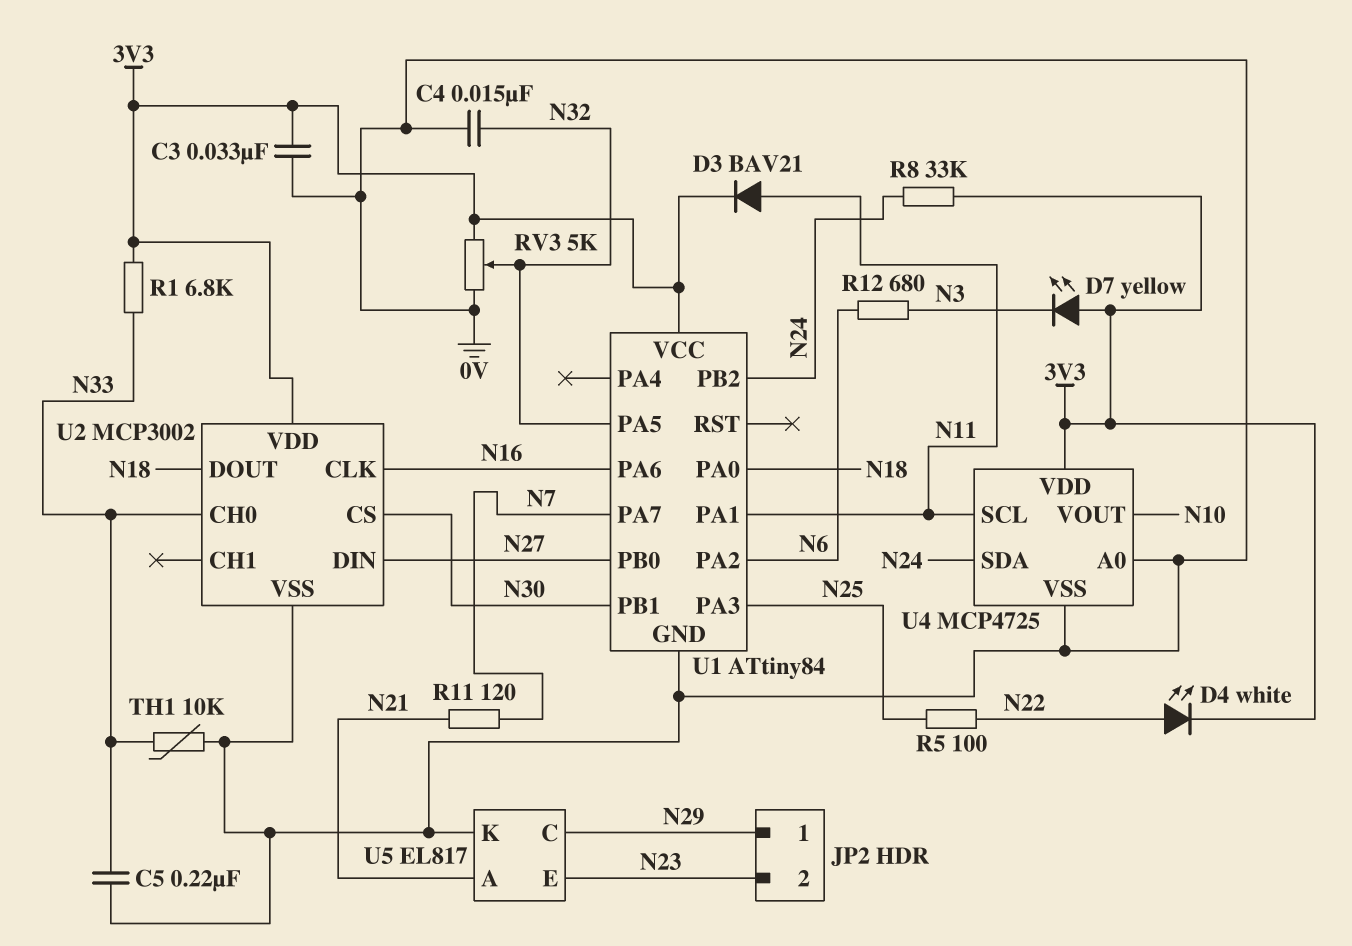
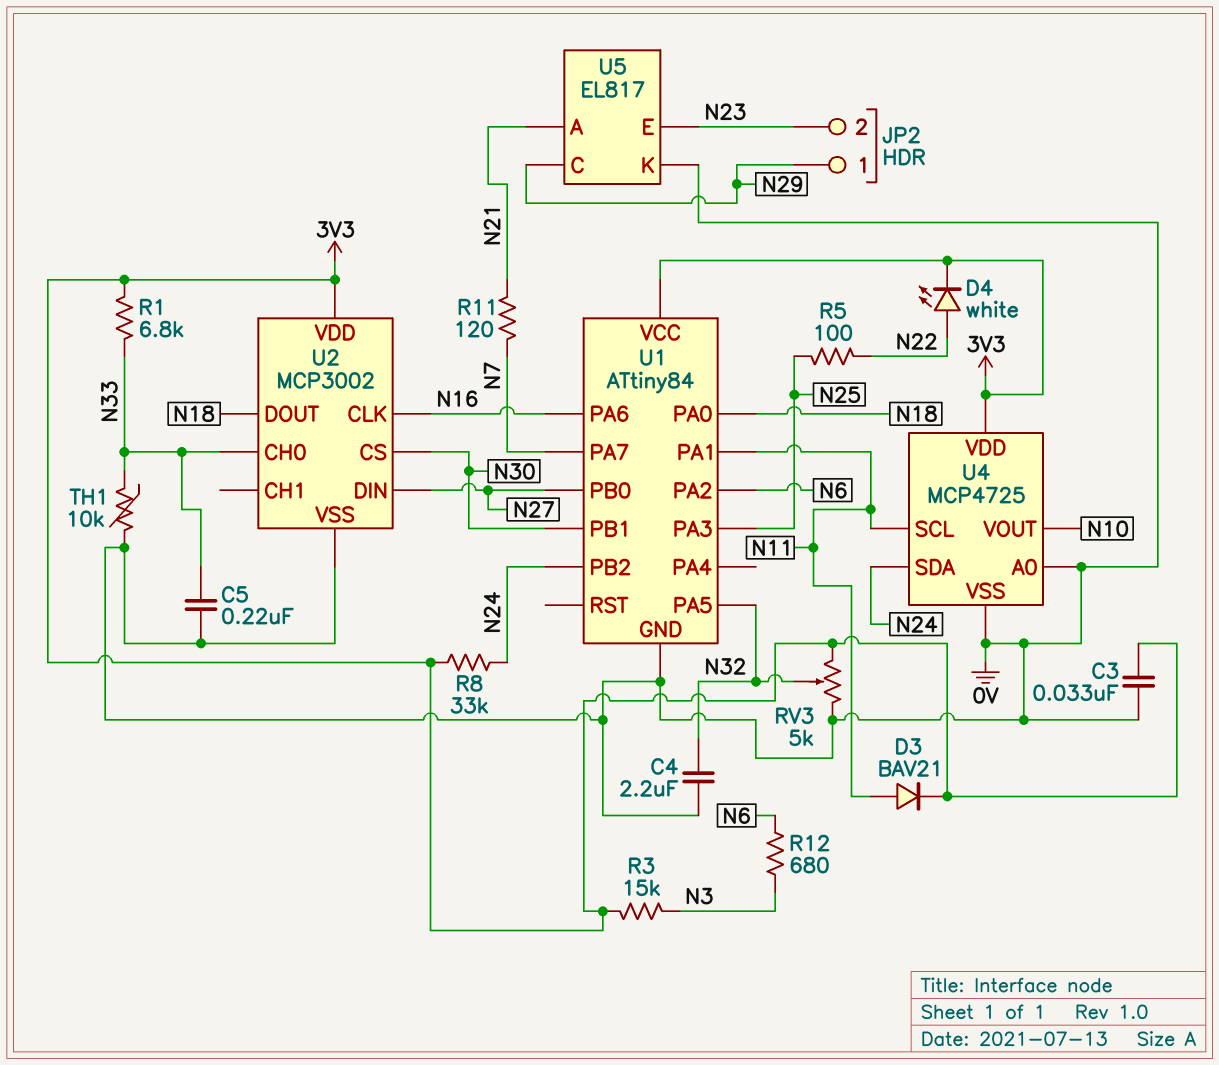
C4: 15nF (0V, N32) -> 2.2uF (0V, N32)
D7: LED yellow (A 3V3, K N3) -> none
R3: none -> 15k (3V3, N3)

